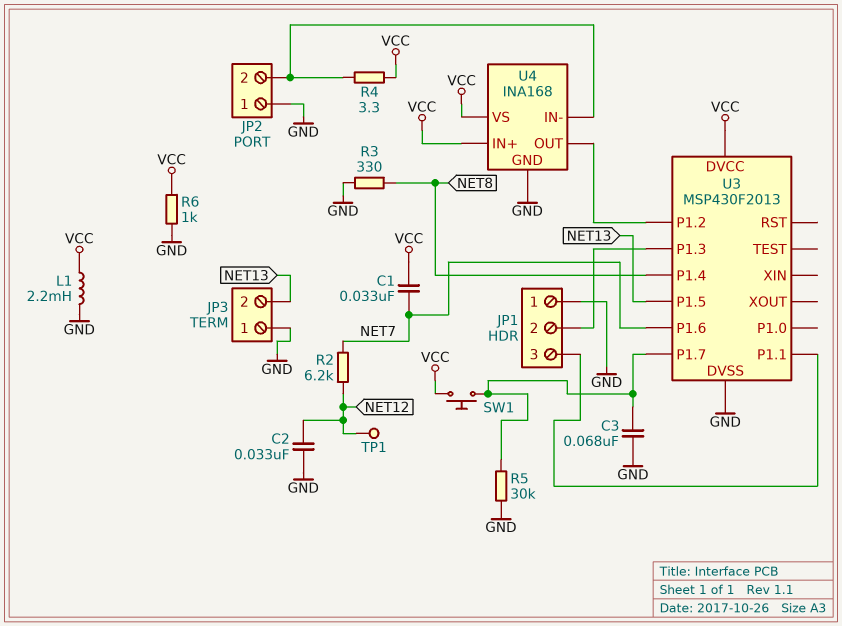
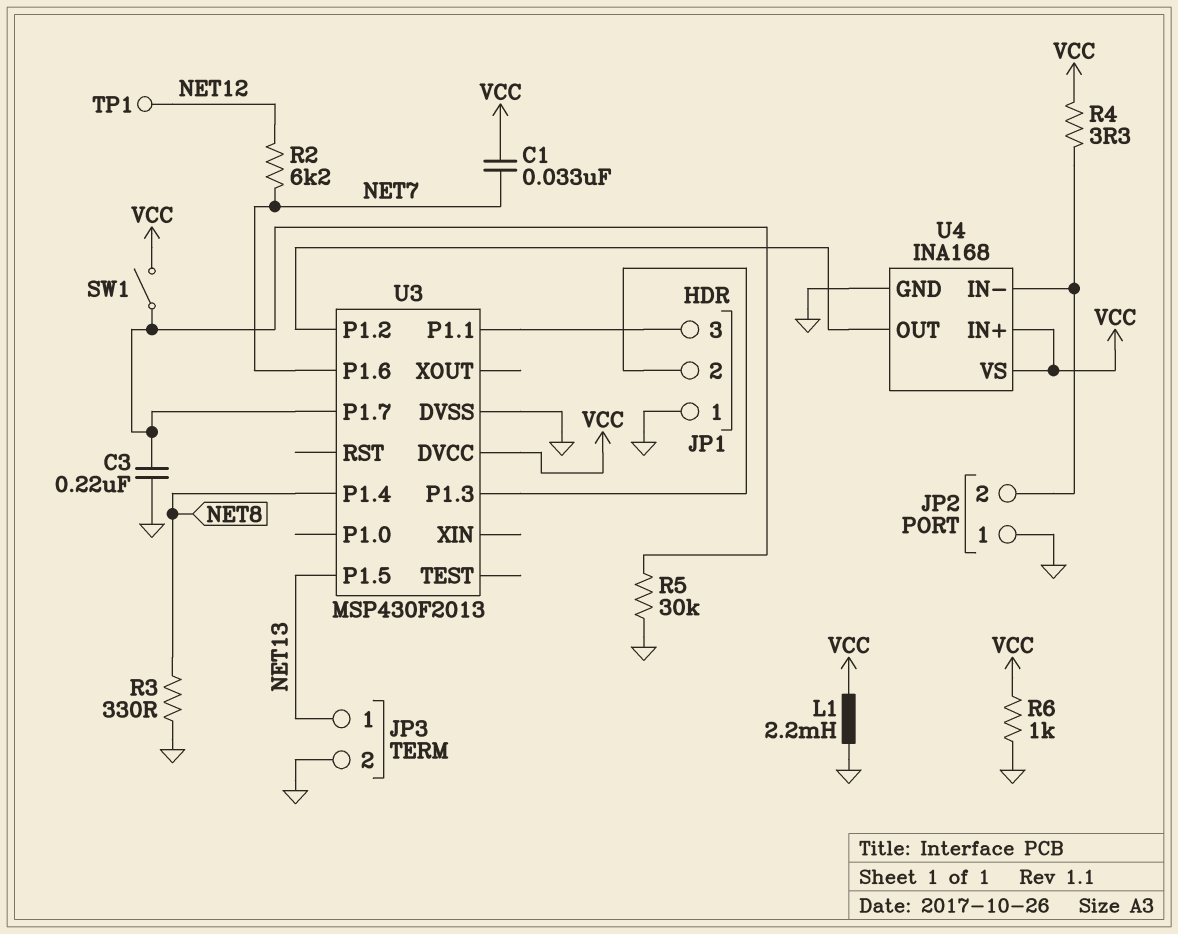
C2: 33nF (GND, NET12) -> none
C3: 68nF (GND, U3/P1.7) -> 220nF (GND, U3/P1.7)
JP3 pin 1: GND -> NET13
JP3 pin 2: NET13 -> GND
SW1: button (U3/P1.7, VCC) -> switch (U3/P1.7, VCC)

